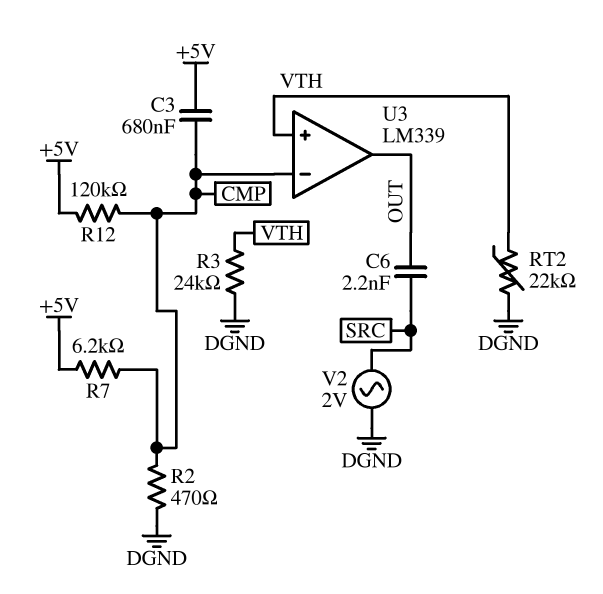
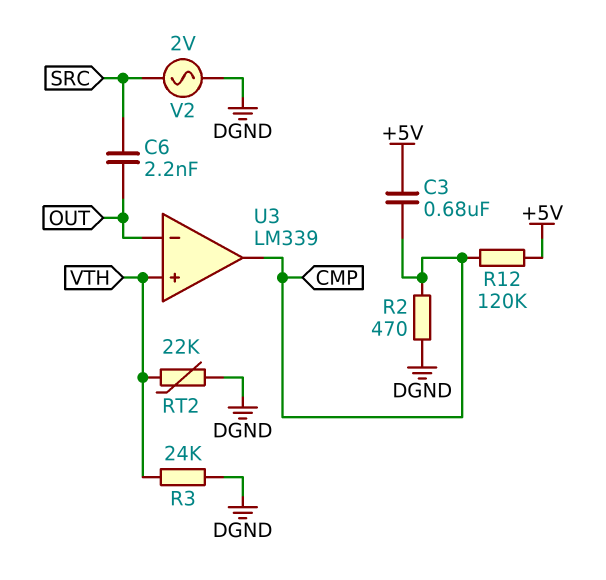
R7: 6.2k (+5V, CMP) -> none
U3 pin in-: CMP -> OUT
U3 pin out: OUT -> CMP

